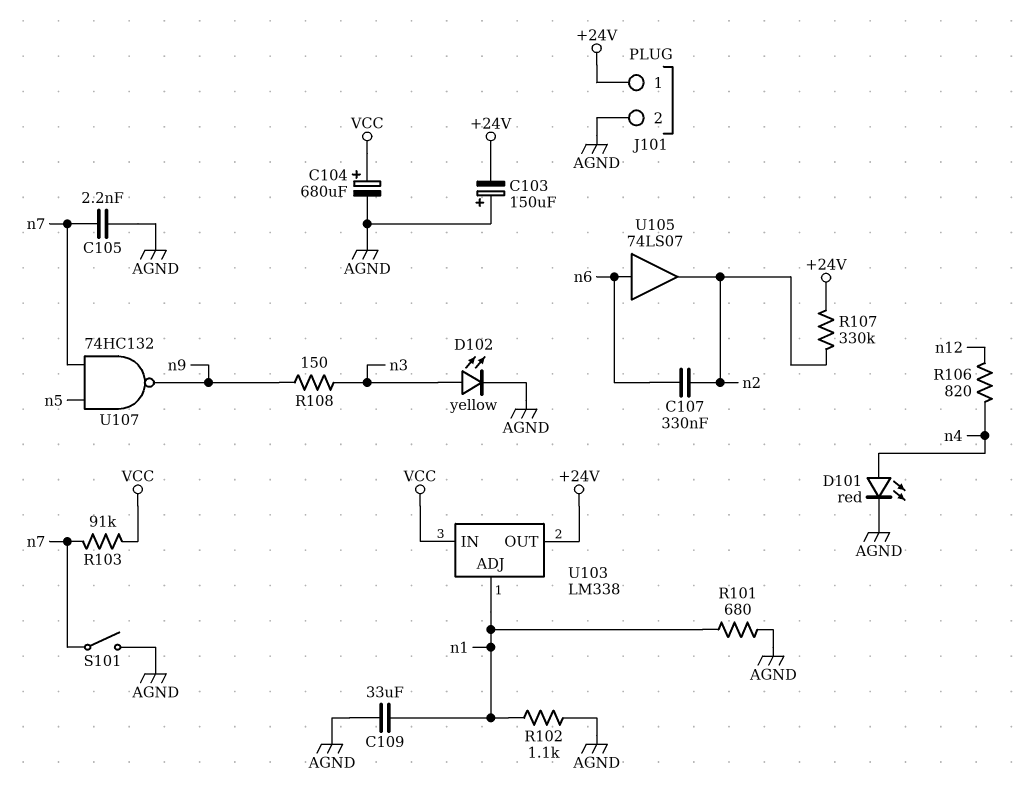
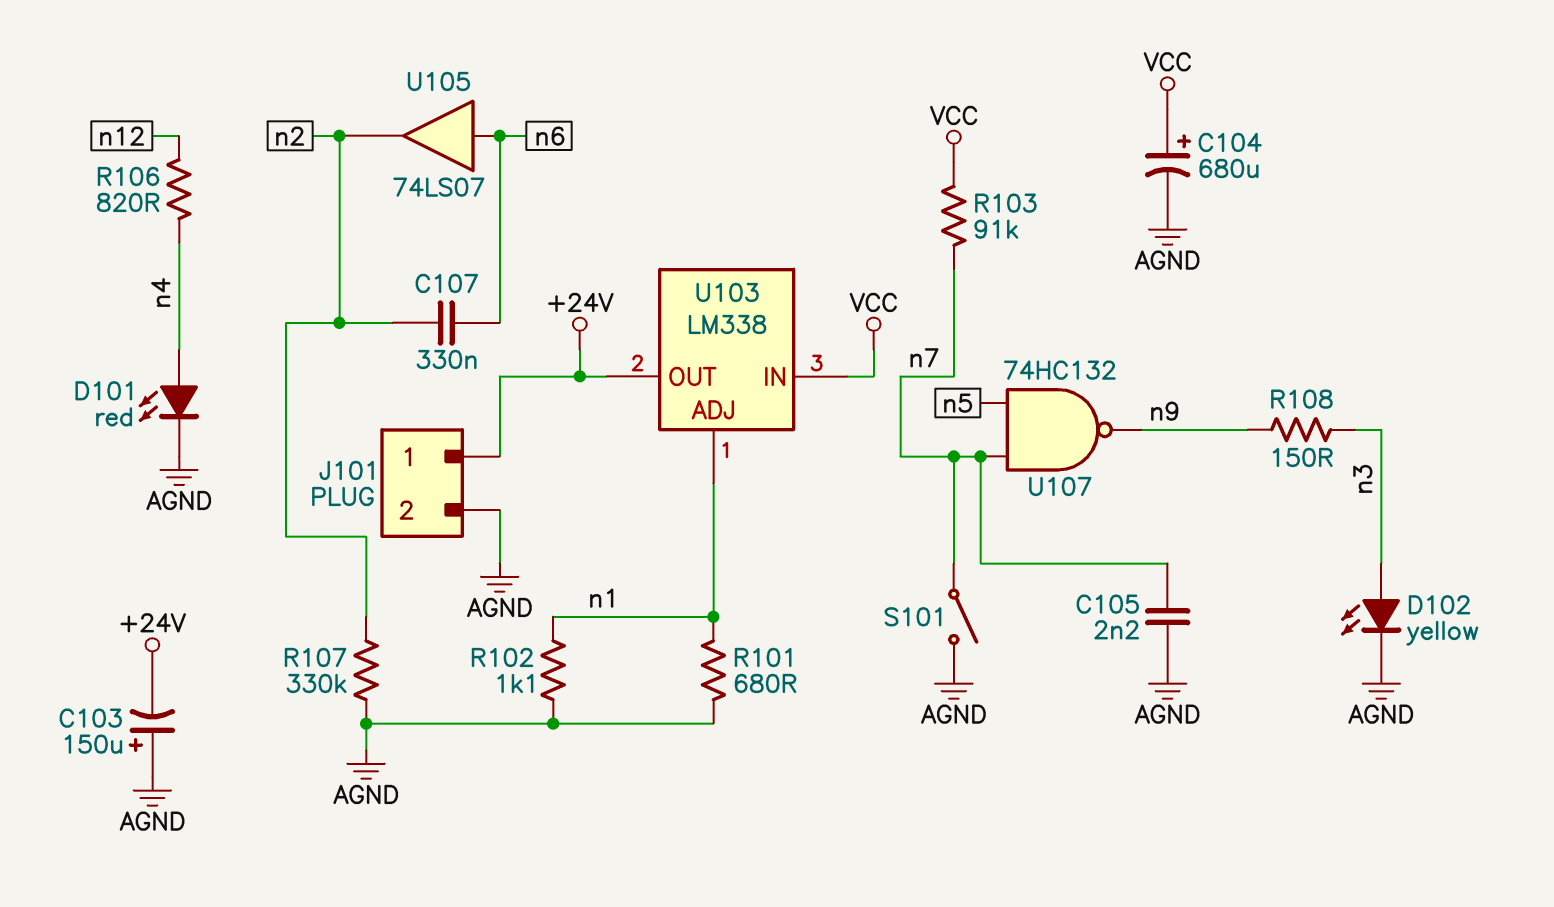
C109: 33uF (AGND, n1) -> none
R107: 330k (+24V, n2) -> 330k (AGND, n2)

